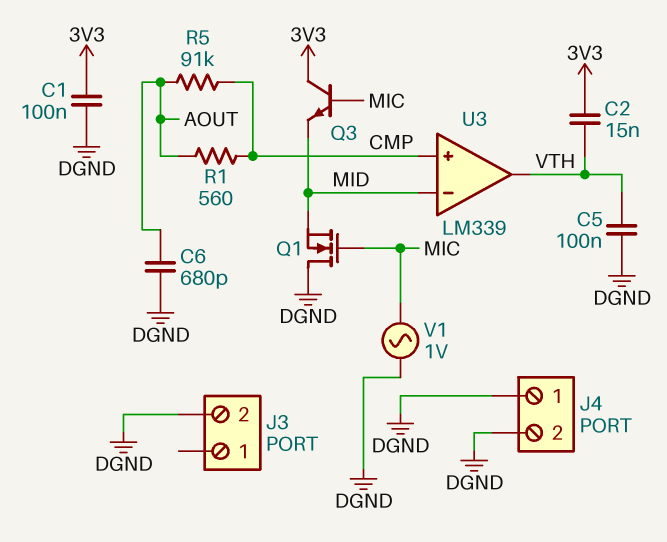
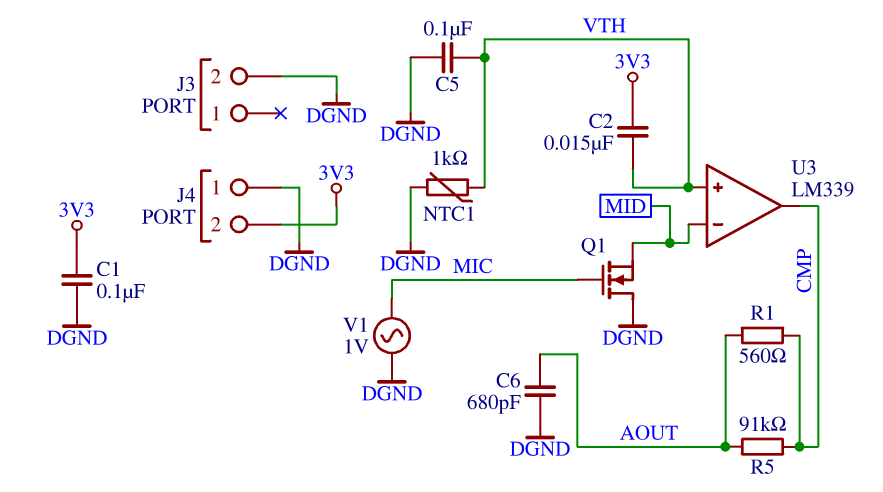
J4 pin 2: DGND -> 3V3
NTC1: none -> 1k (DGND, VTH)
Q3: NPN (B MIC, C 3V3, E MID) -> none
U3 pin in+: CMP -> VTH
U3 pin out: VTH -> CMP

